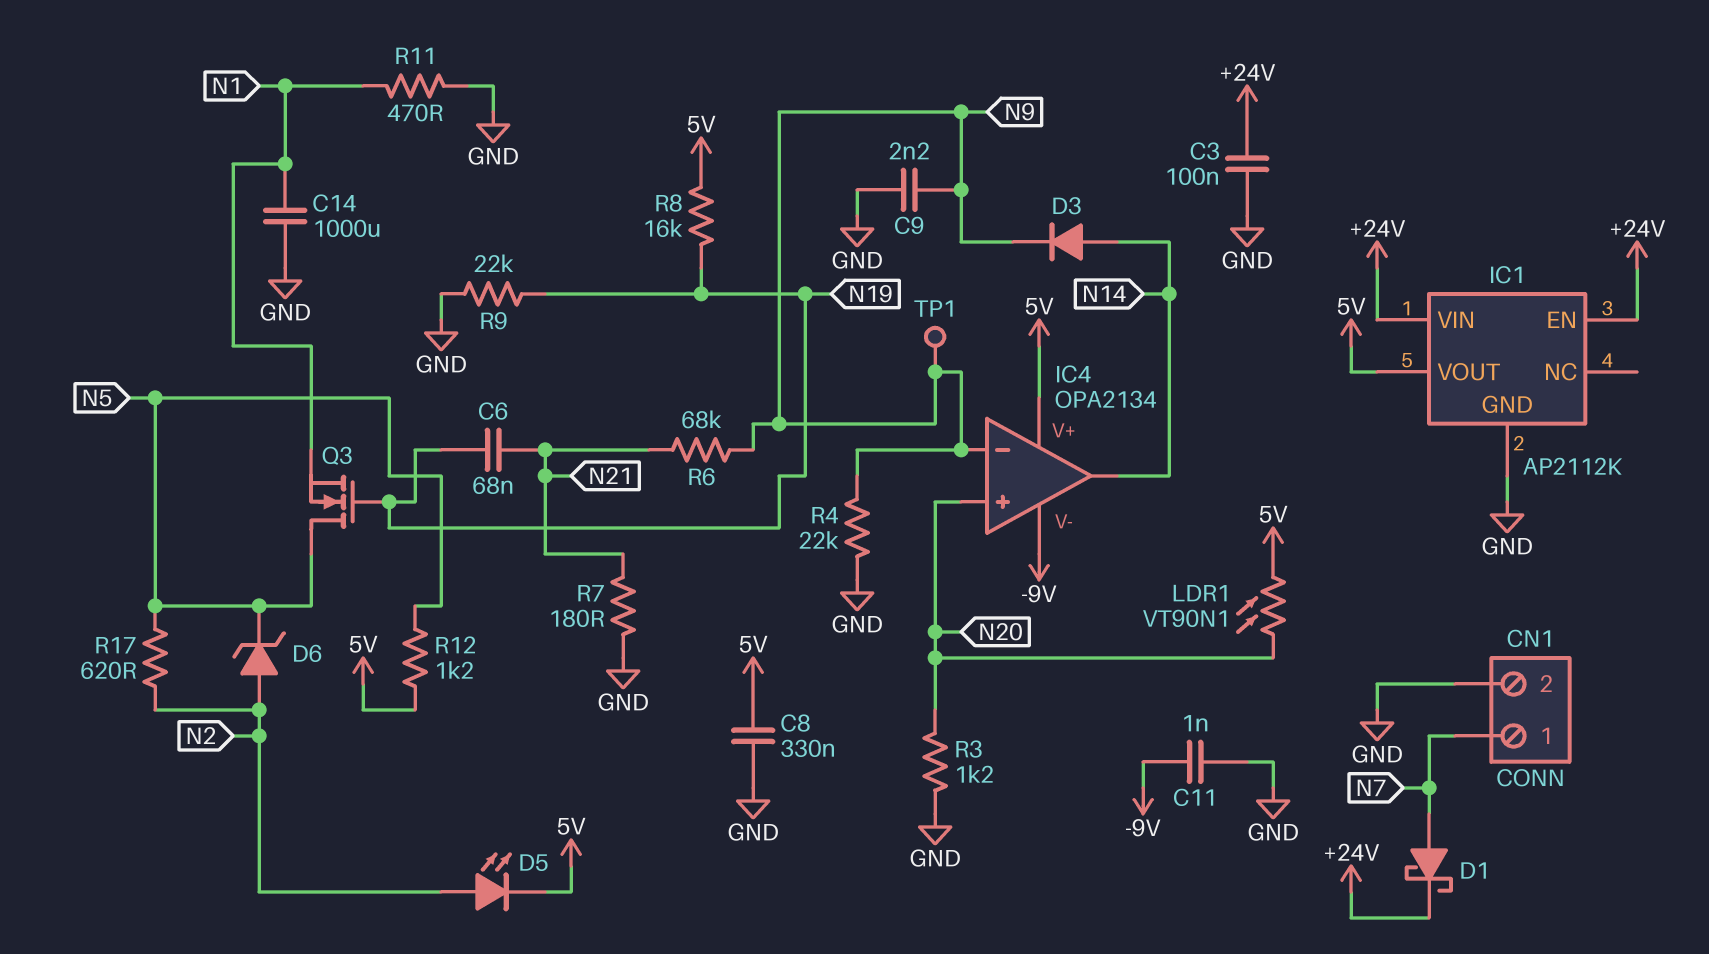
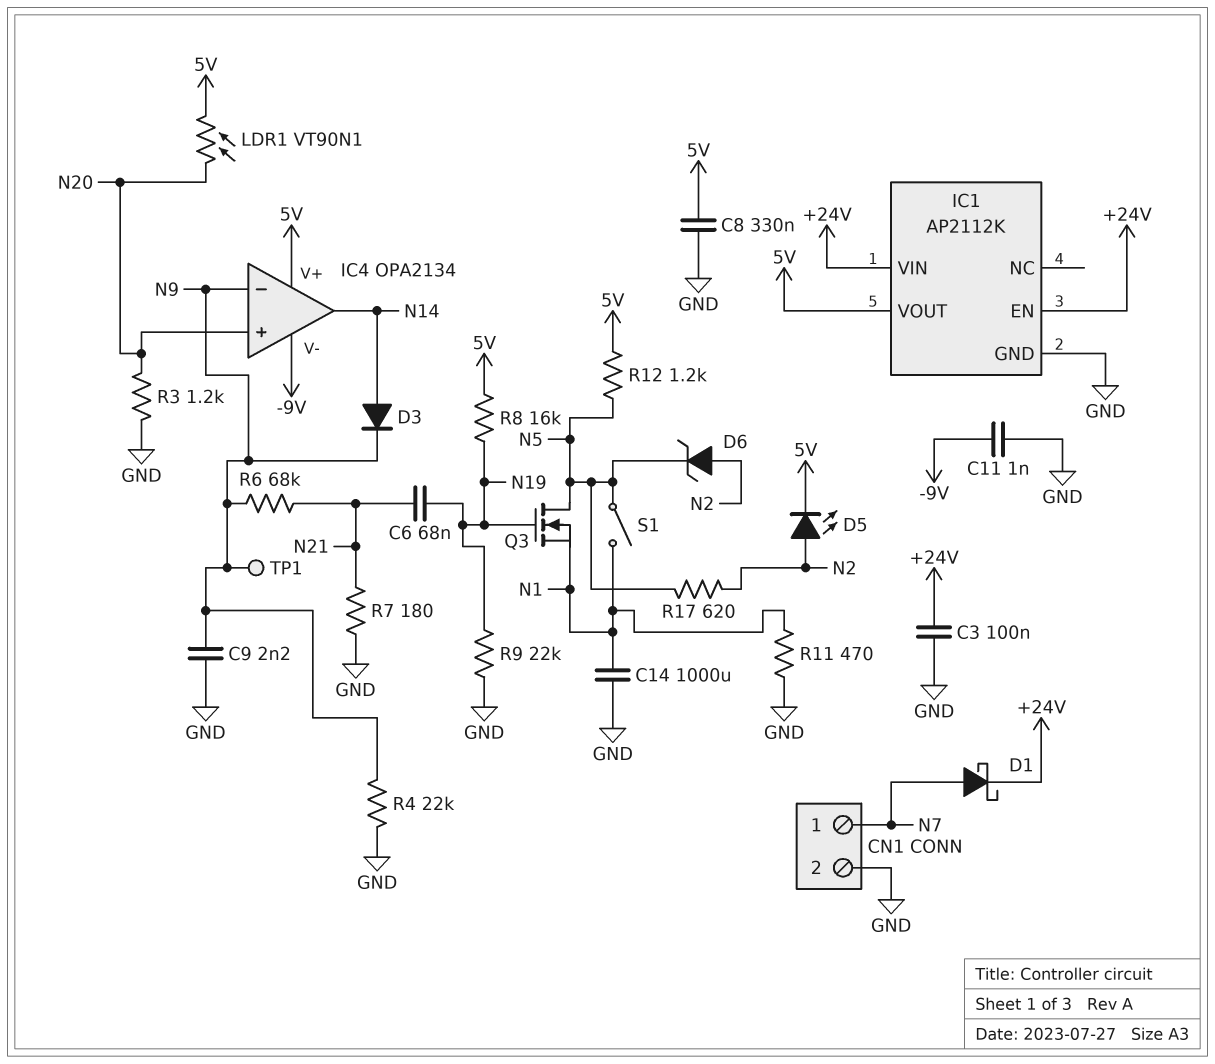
S1: none -> switch (N1, N5)

